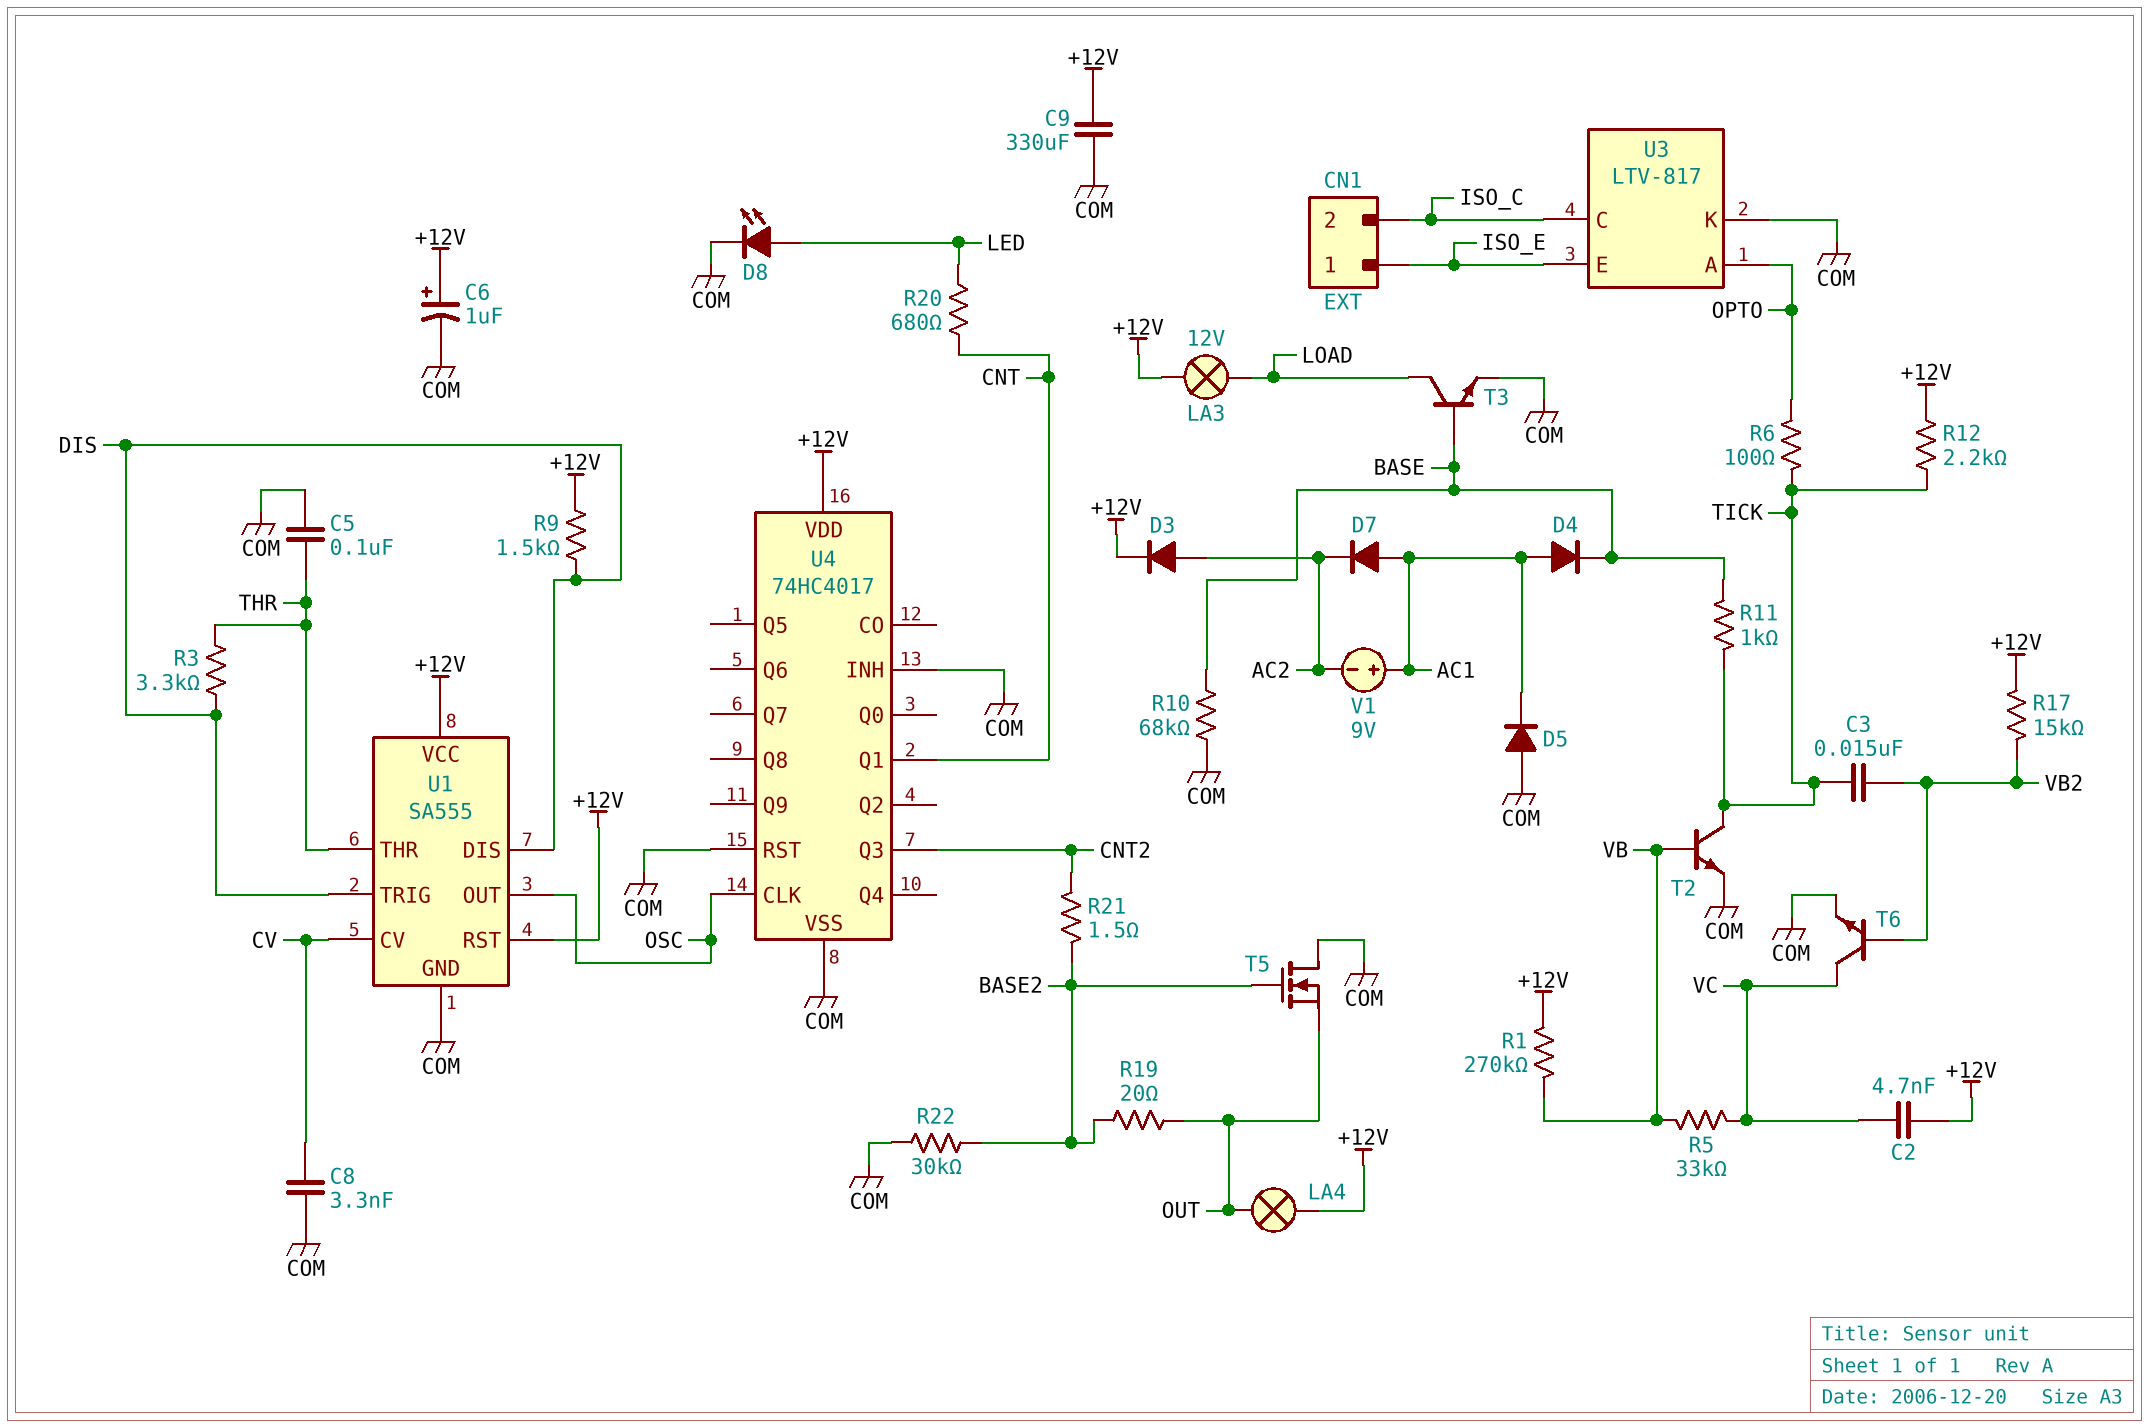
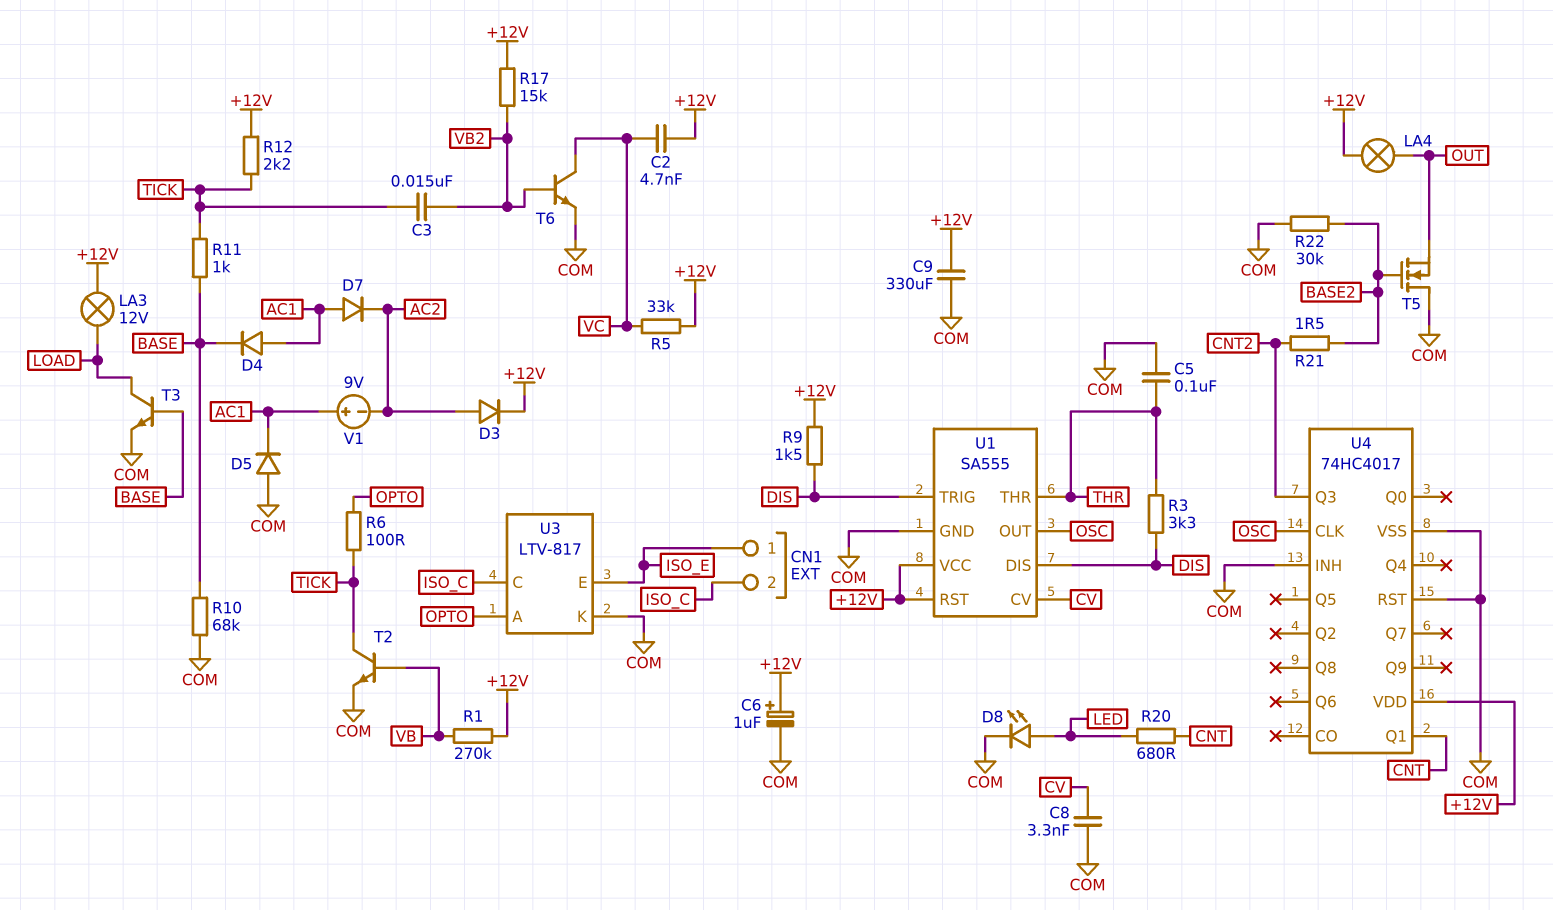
R5: 33k (VB, VC) -> 33k (+12V, VC)
R19: 20 (BASE2, OUT) -> none

